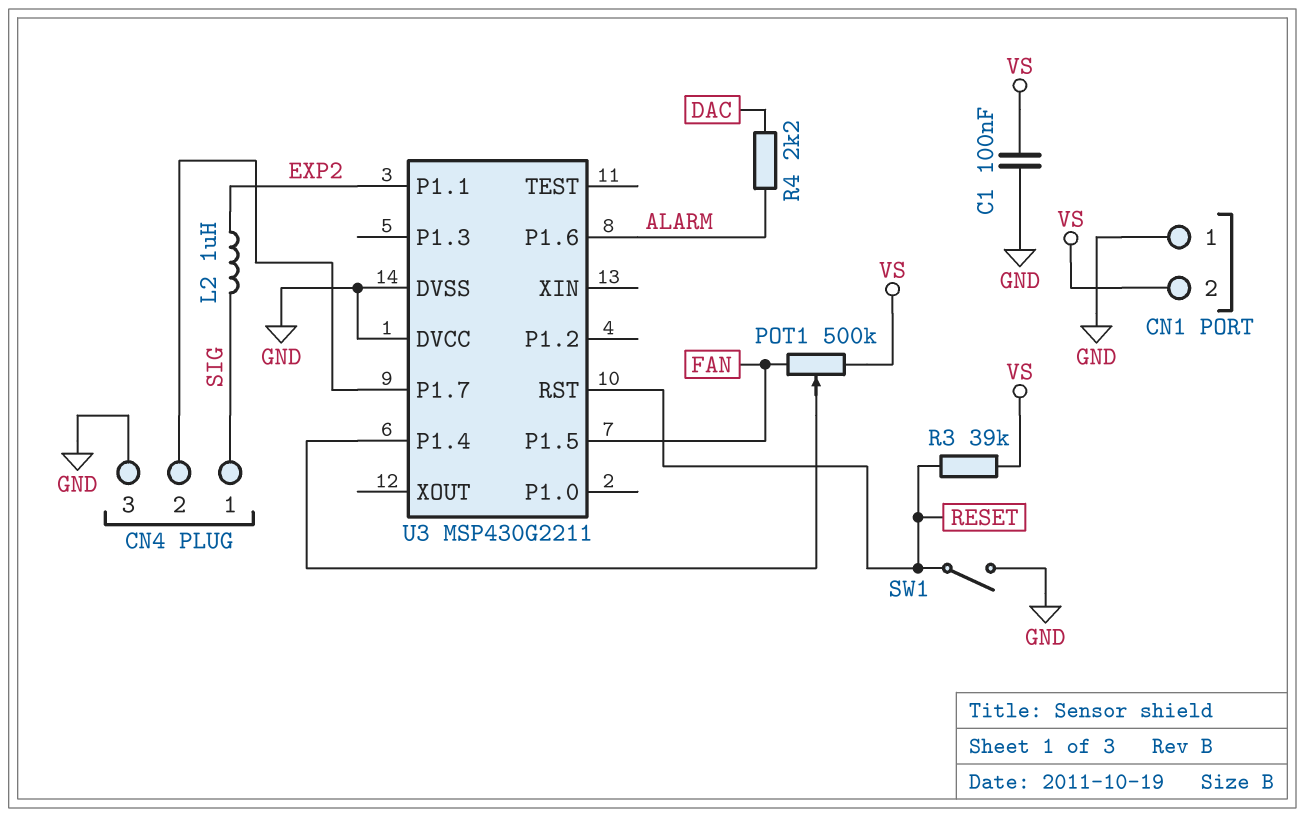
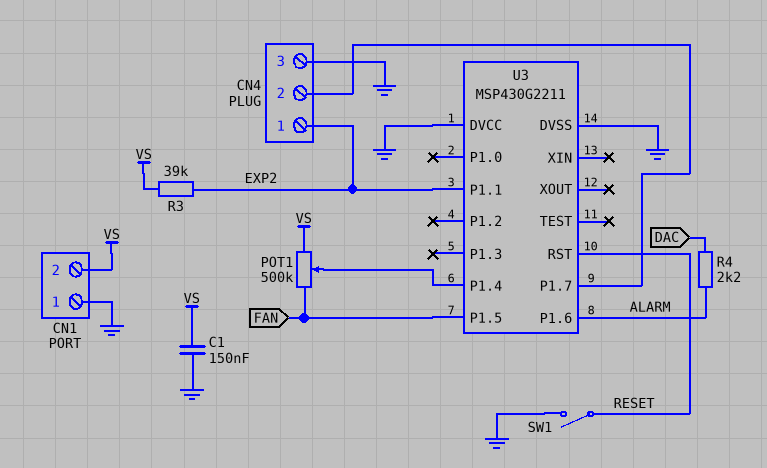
C1: 100nF (GND, VS) -> 150nF (GND, VS)
CN4 pin 1: SIG -> EXP2
L2: 1uH (EXP2, SIG) -> none
R3: 39k (RESET, VS) -> 39k (EXP2, VS)

